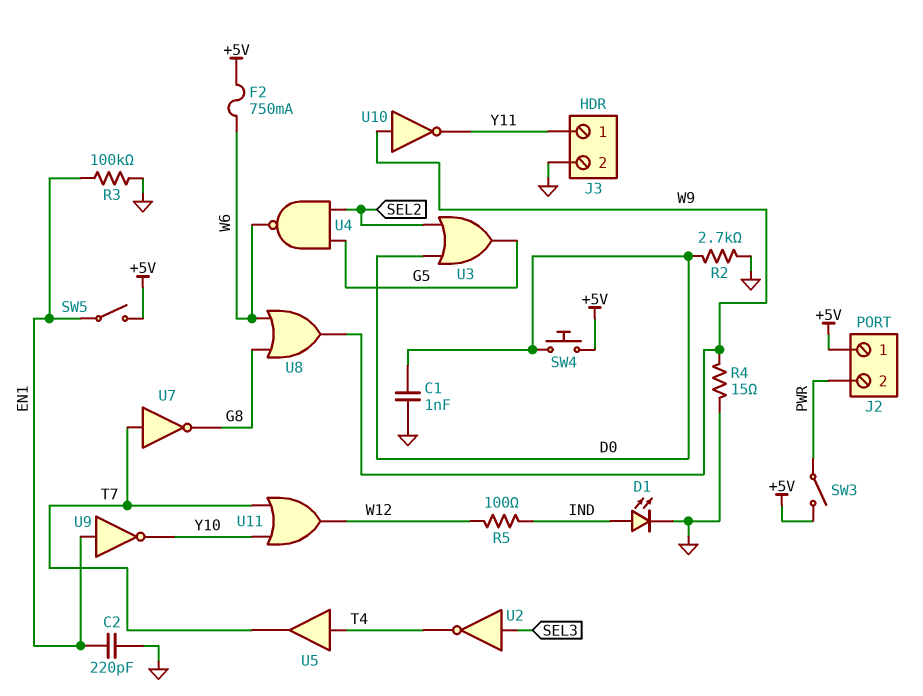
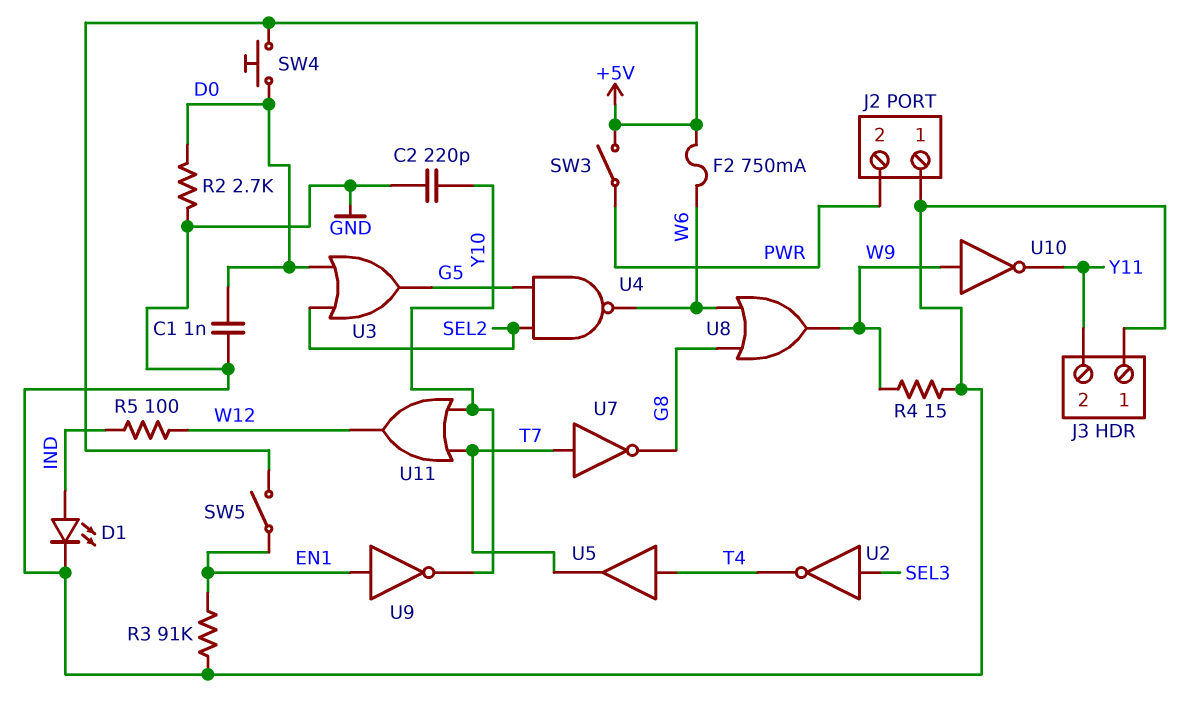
C2: 220pF (EN1, GND) -> 220pF (GND, Y10)
J2 pin 1: +5V -> GND
J3 pin 1: Y11 -> GND
J3 pin 2: GND -> Y11
R3: 100k (EN1, GND) -> 91k (EN1, GND)

